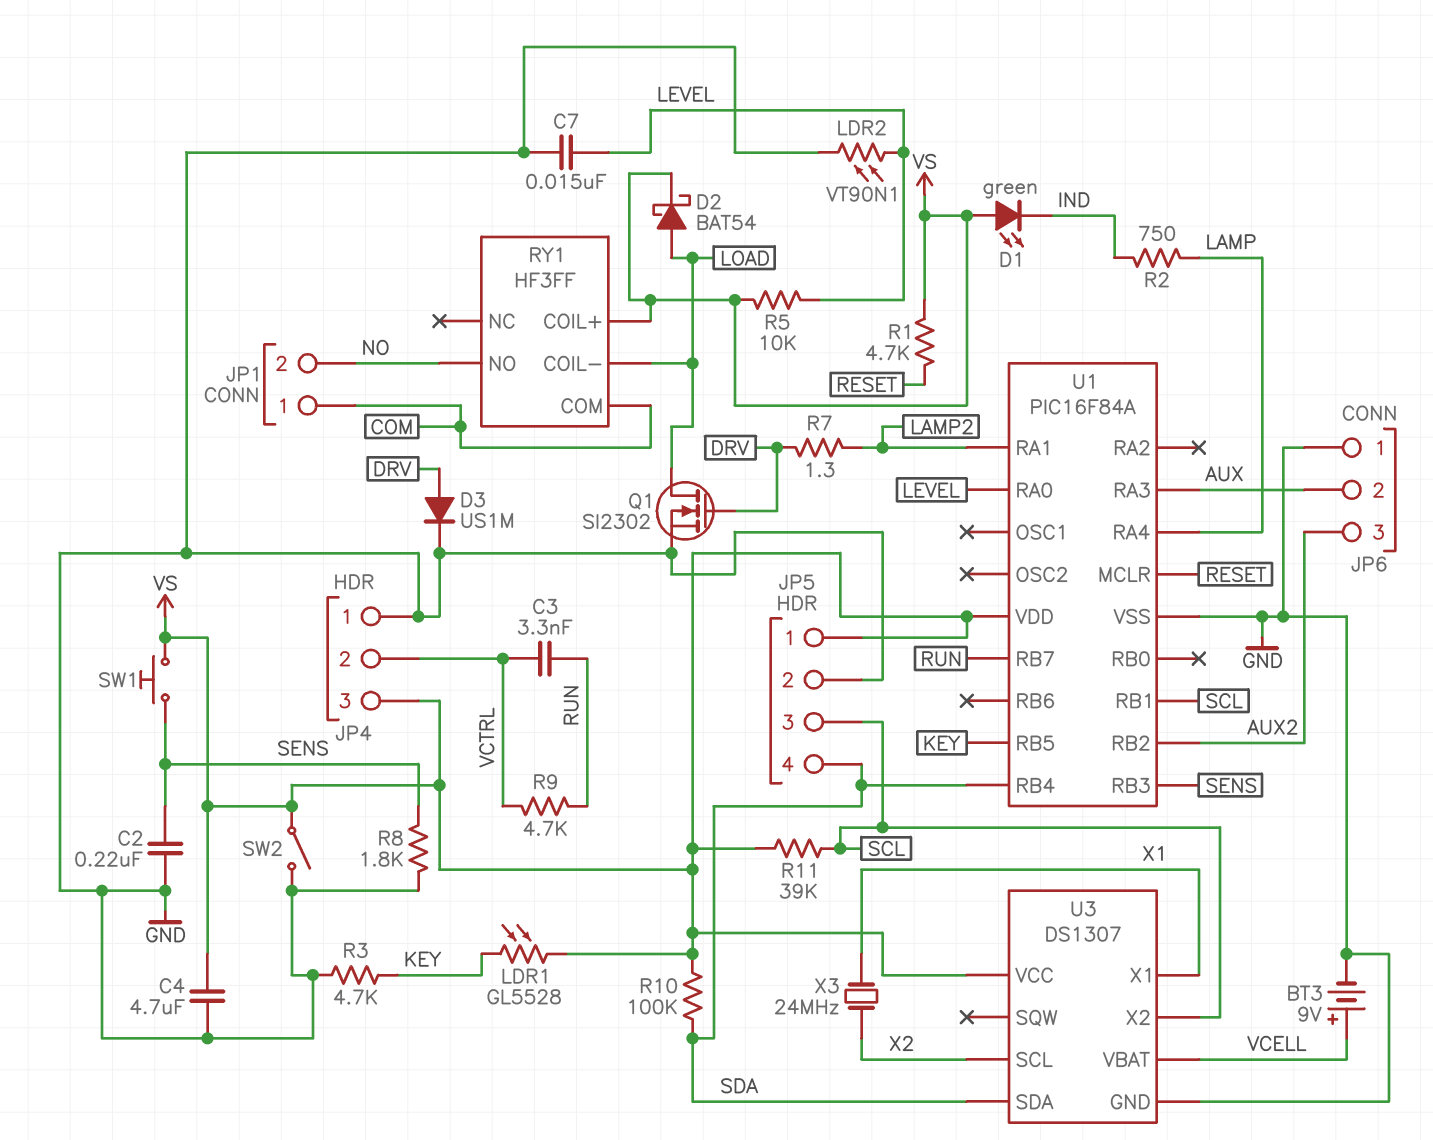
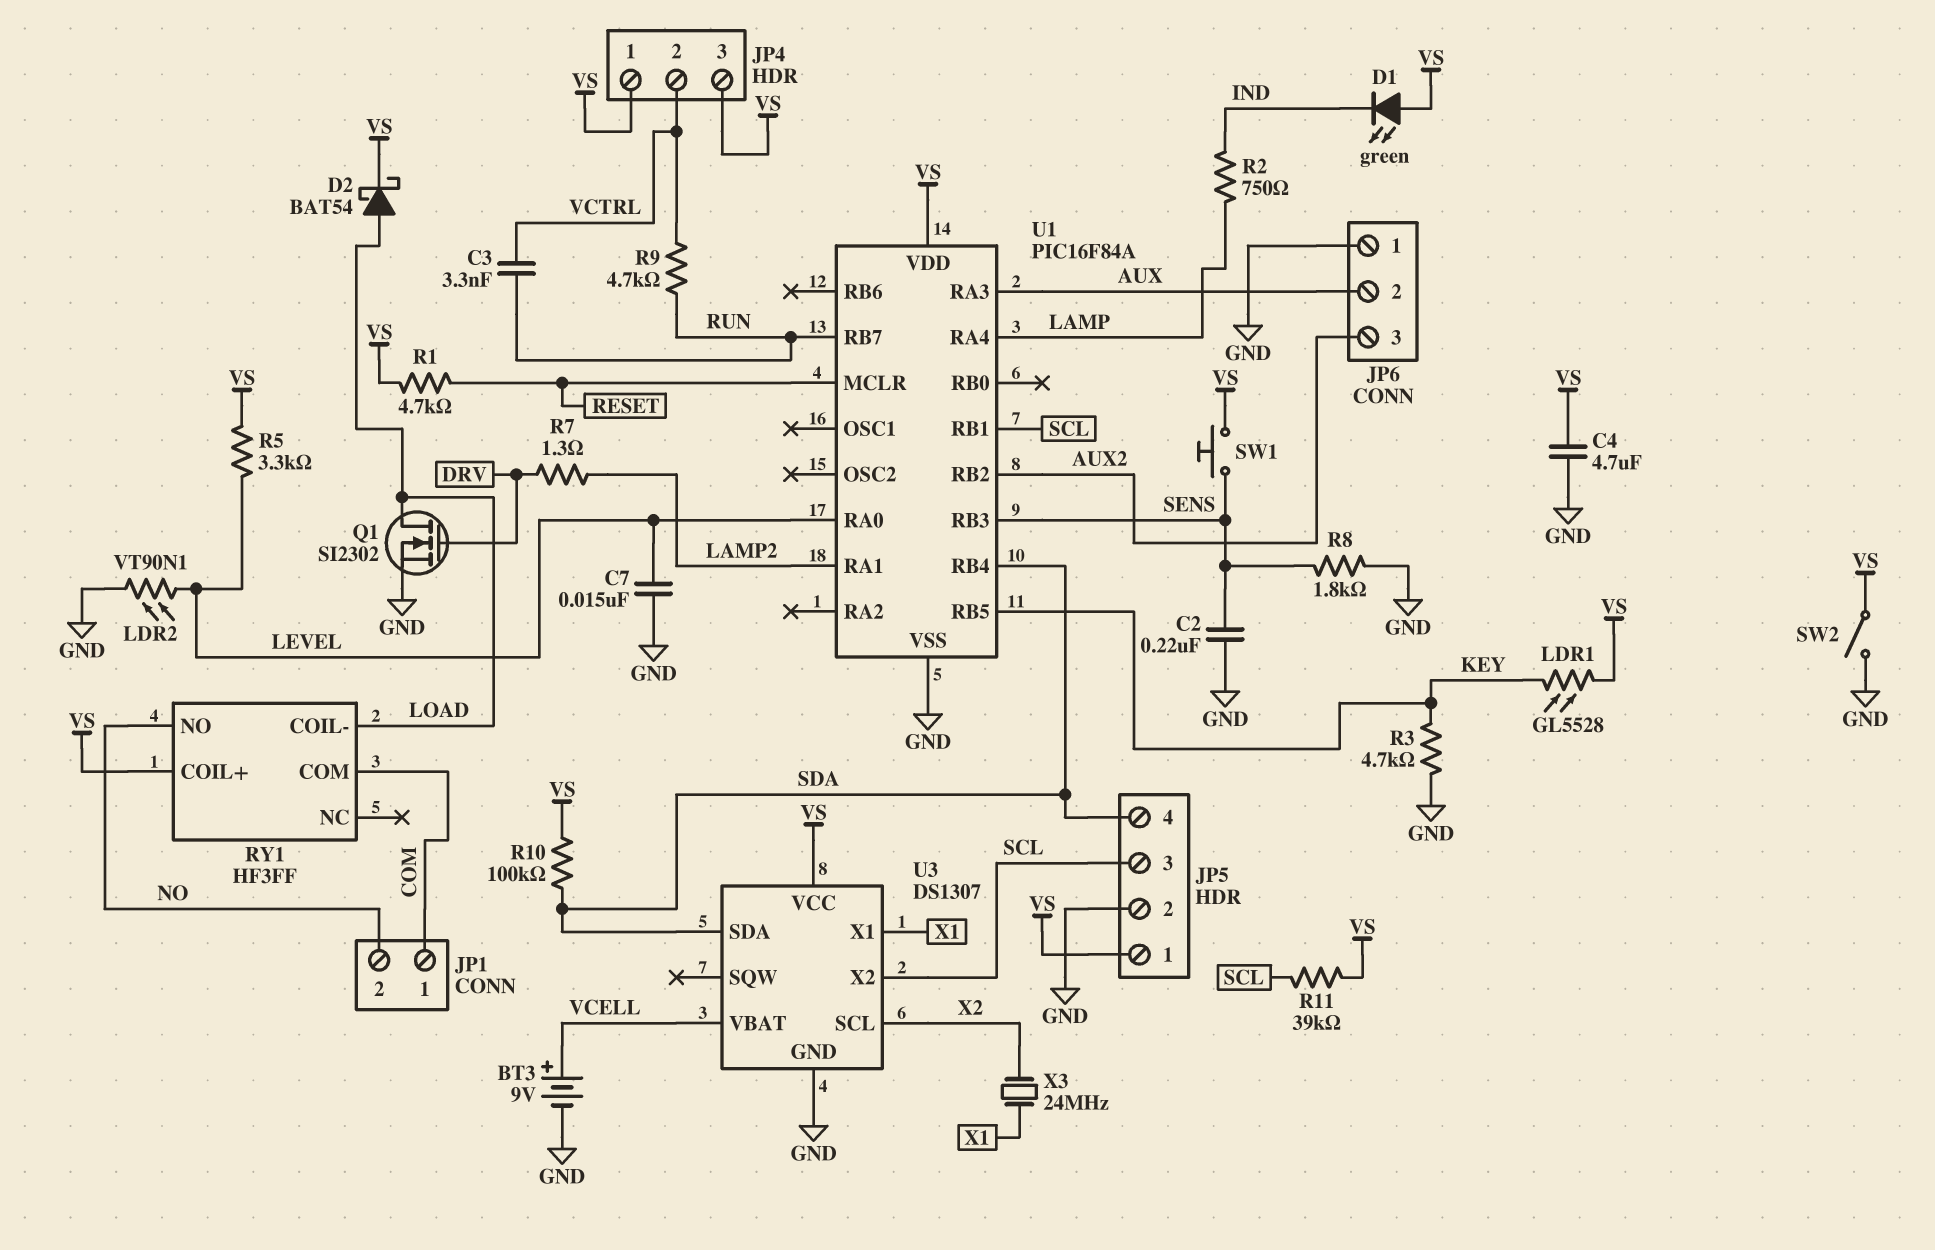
D3: diode US1M (A DRV, K GND) -> none
JP4 pin 1: GND -> VS
R5: 10k (LEVEL, VS) -> 3.3k (LEVEL, VS)

